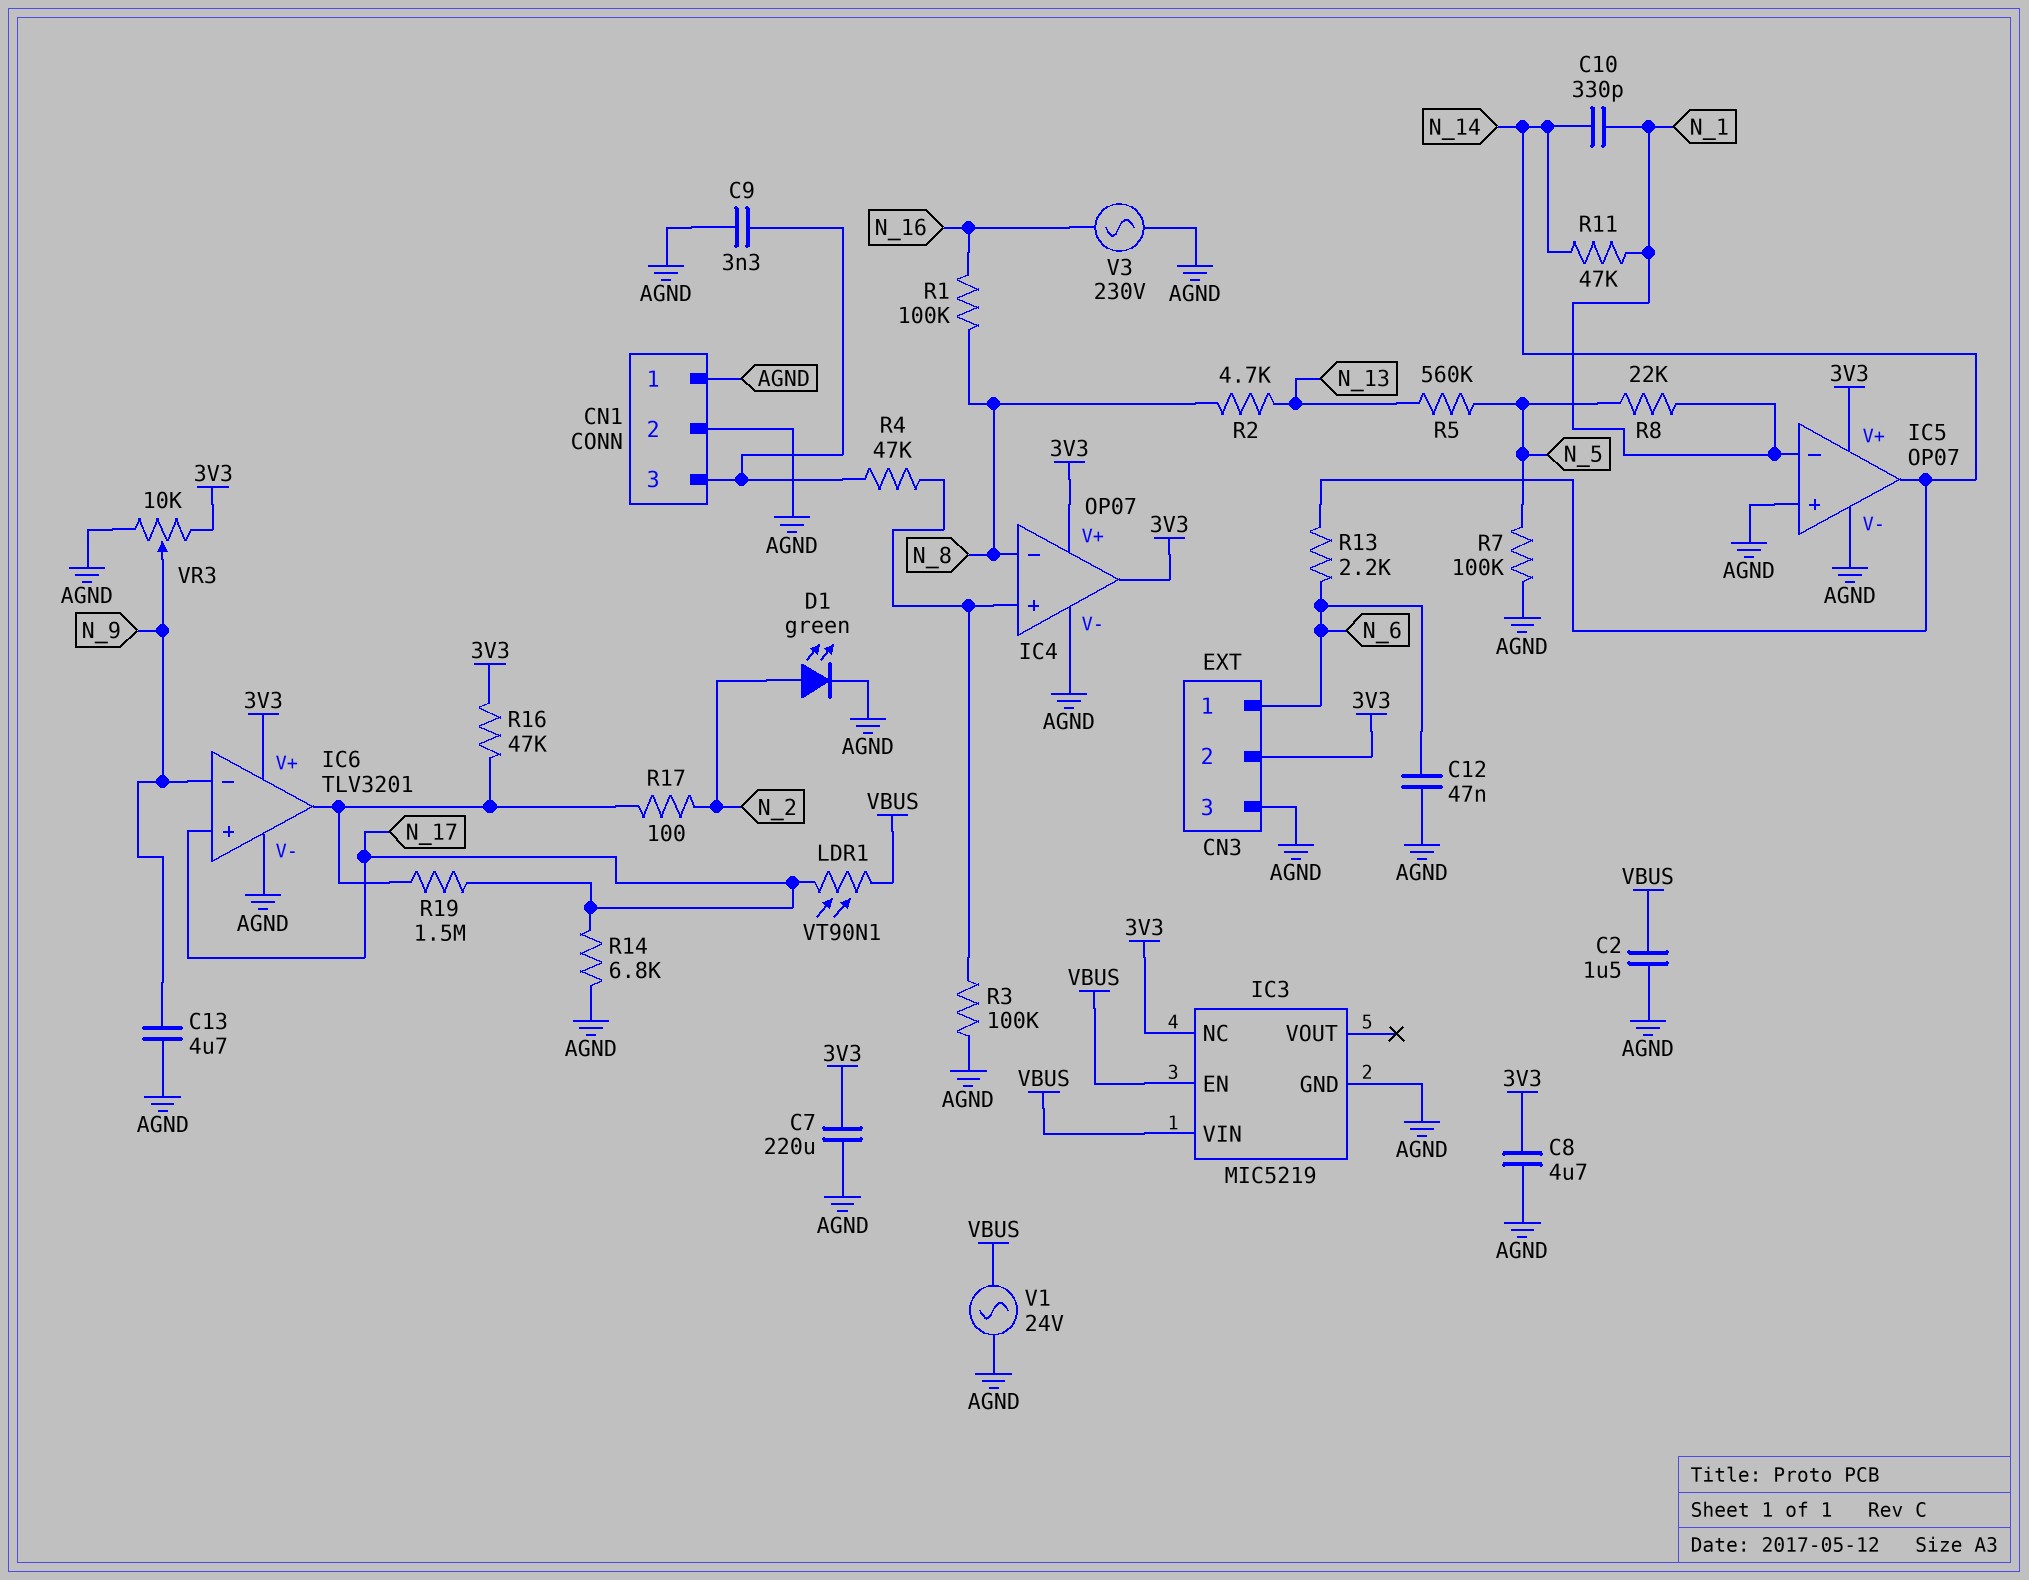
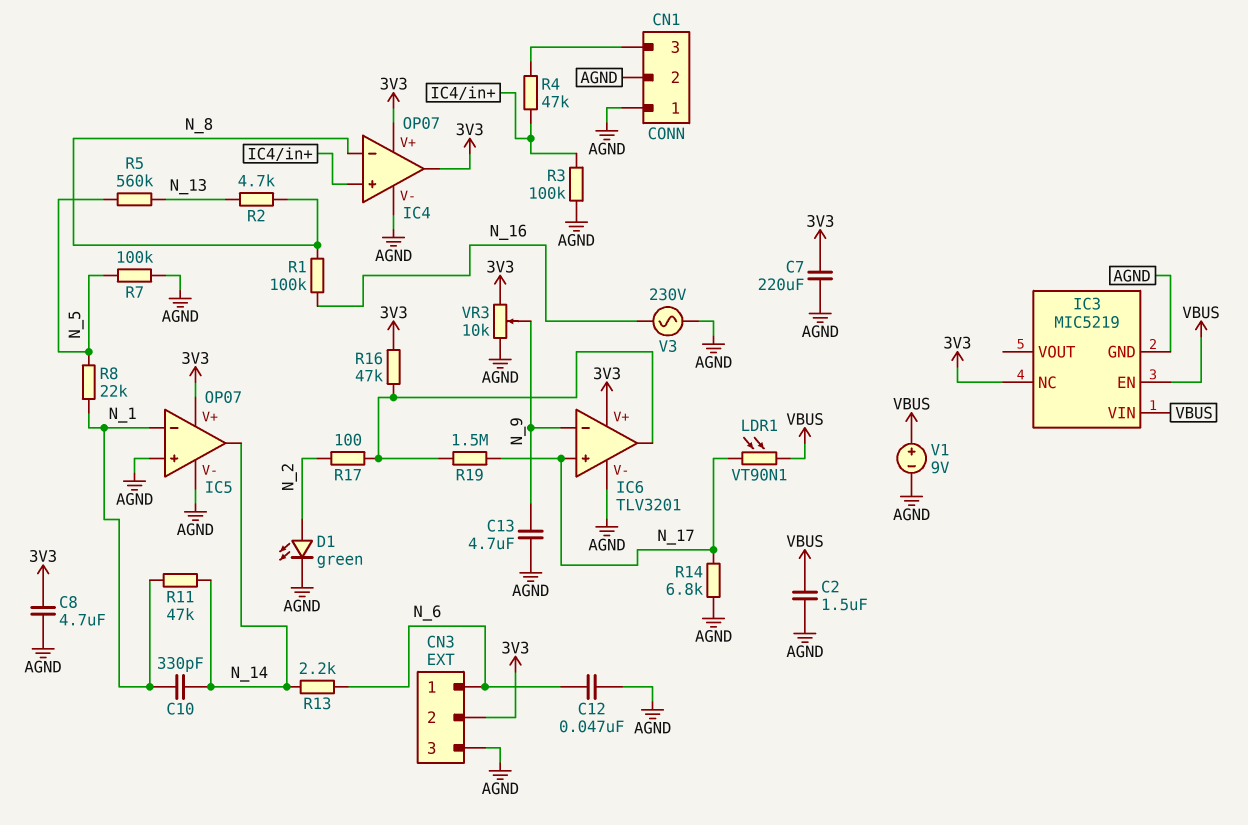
C9: 3.3nF (AGND, CN1/3) -> none
V1: AC 24V (AGND, VBUS) -> 9V (plus VBUS, minus AGND)

